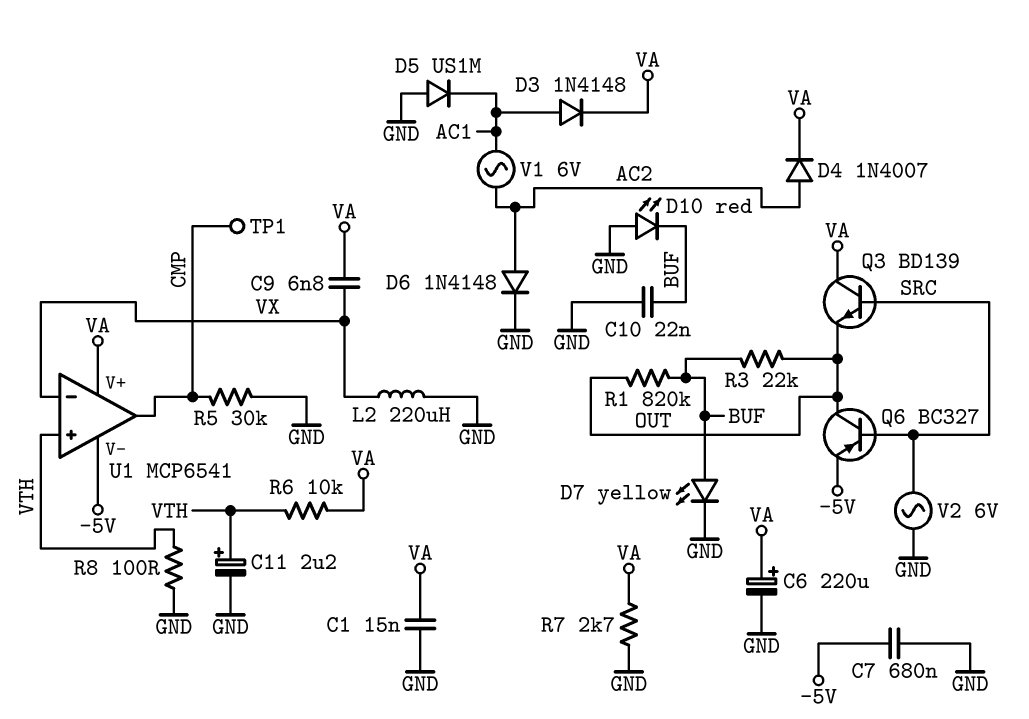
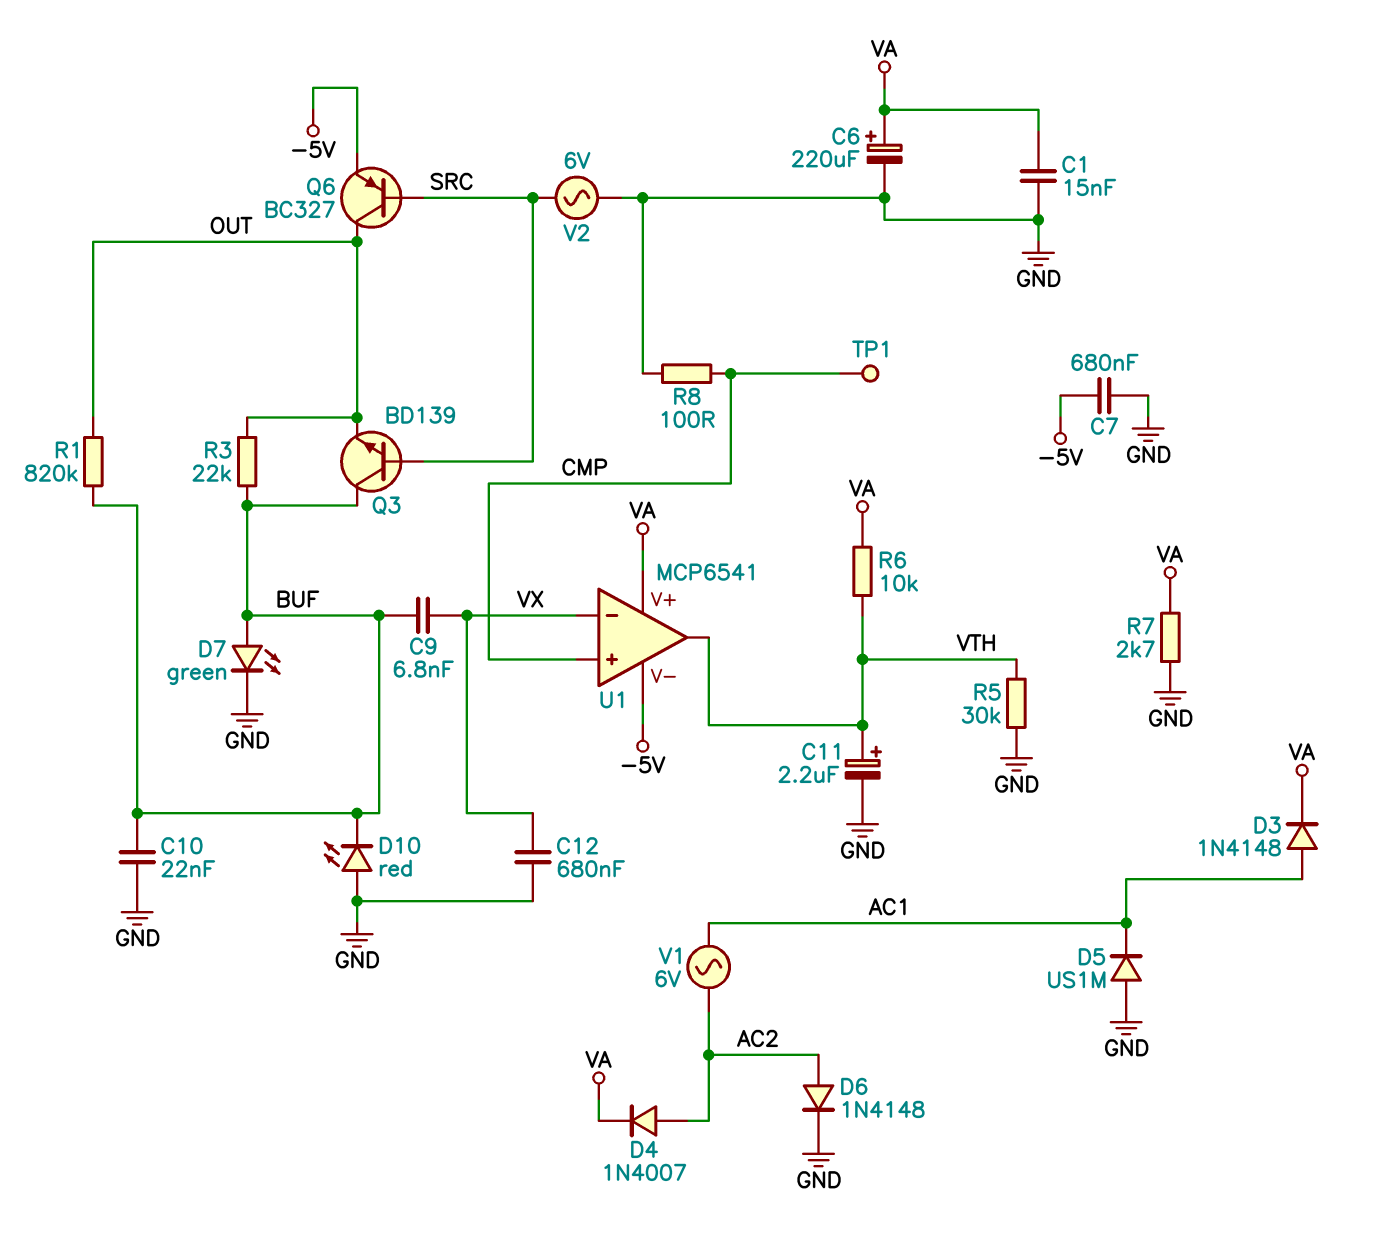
C9: 6.8nF (VA, VX) -> 6.8nF (BUF, VX)
C12: none -> 680nF (GND, VX)
D7: LED yellow (A BUF, K GND) -> LED green (A BUF, K GND)
L2: 220uH (GND, VX) -> none
Q3: NPN BD139 (B SRC, C VA, E OUT) -> NPN BD139 (B SRC, C BUF, E OUT)
R5: 30k (CMP, GND) -> 30k (GND, VTH)
R8: 100 (GND, VTH) -> 100 (CMP, GND)
U1 pin in+: VTH -> CMP
U1 pin out: CMP -> VTH

